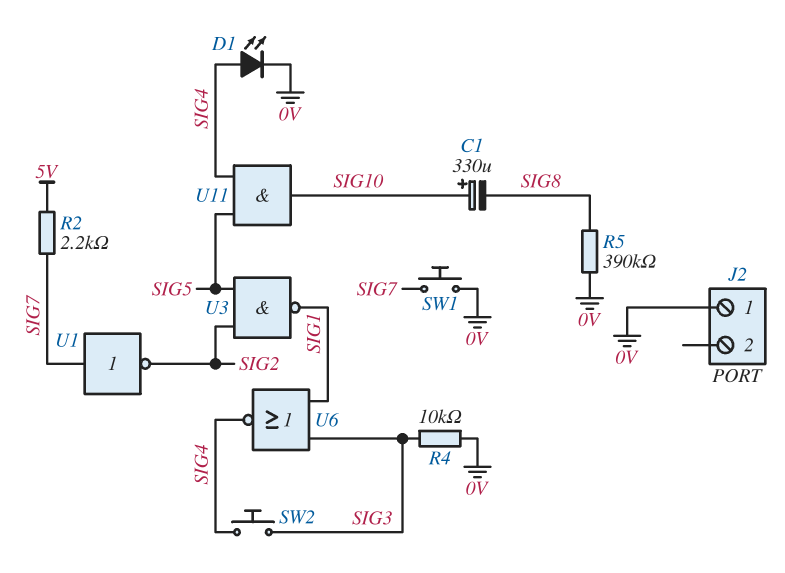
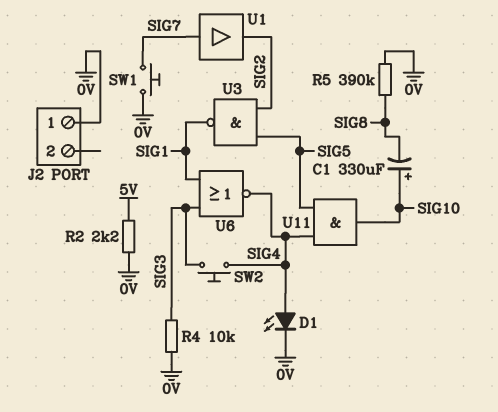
R2: 2.2k (5V, SIG7) -> 2.2k (0V, 5V)
U1: NOT (in SIG7, out SIG2) -> buffer (in SIG7, out SIG2)

